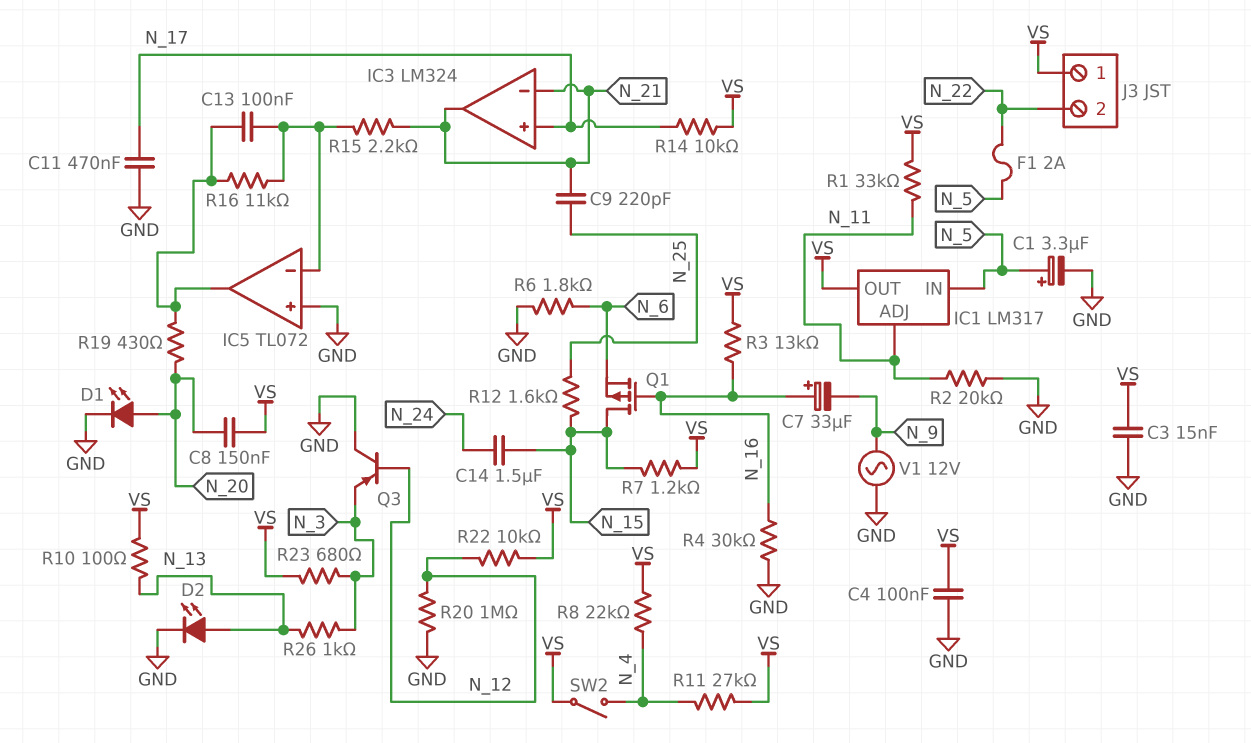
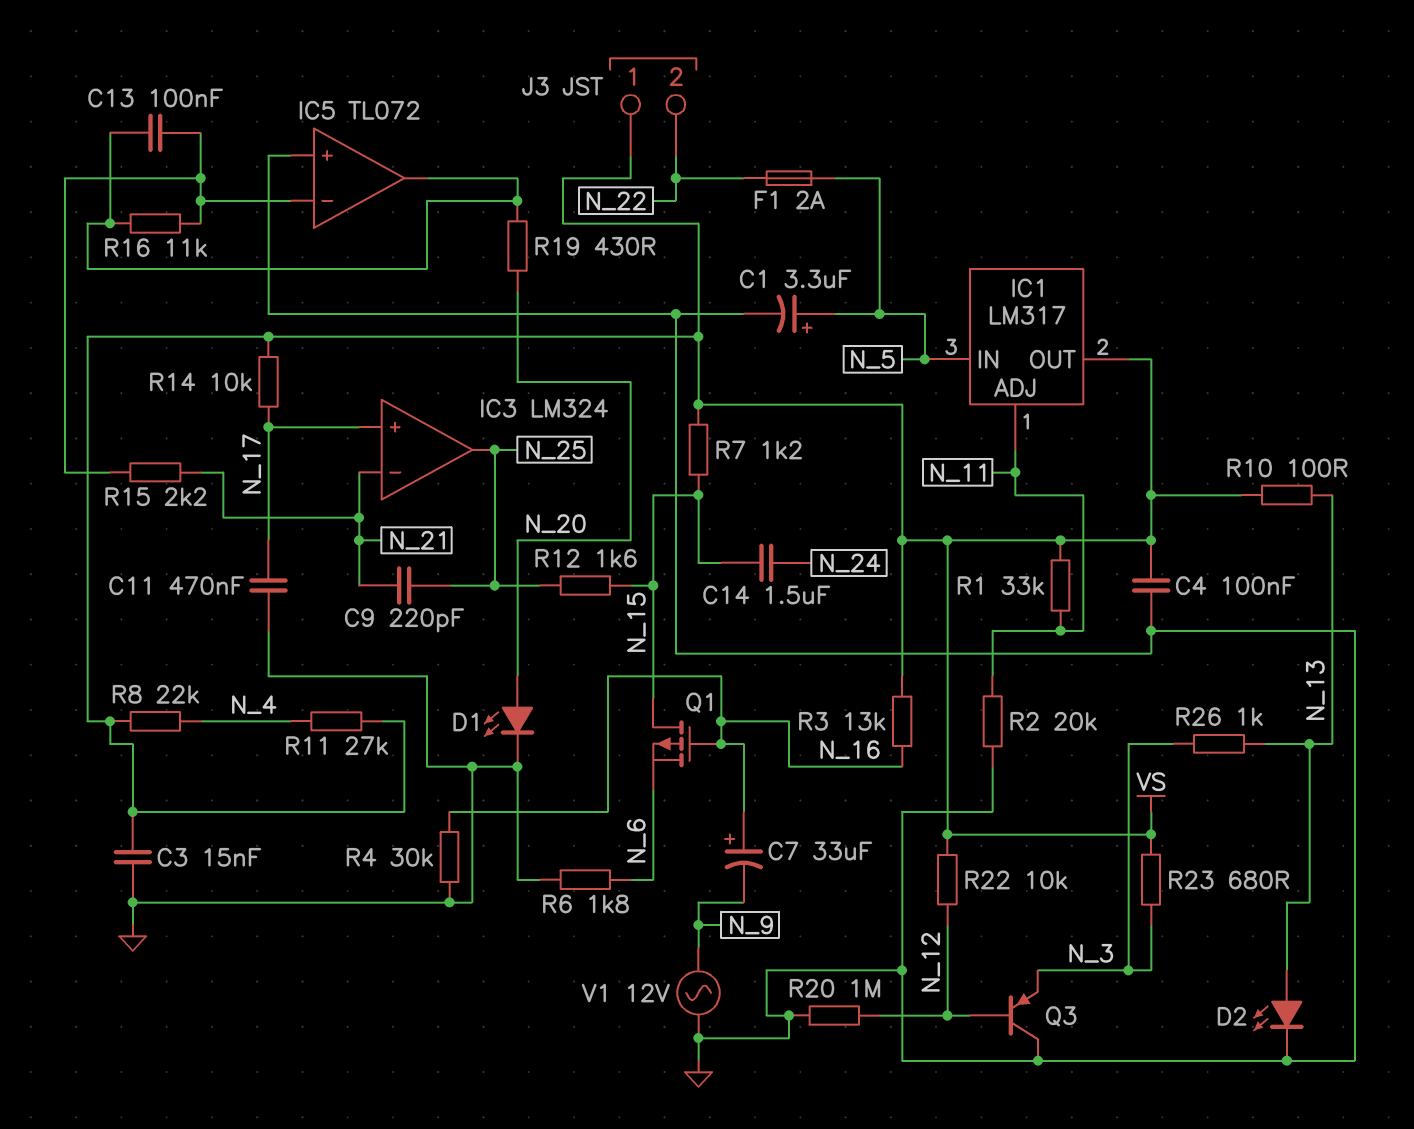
C8: 150nF (N_20, VS) -> none
IC3 pin out: N_21 -> N_25
SW2: switch (N_4, VS) -> none

